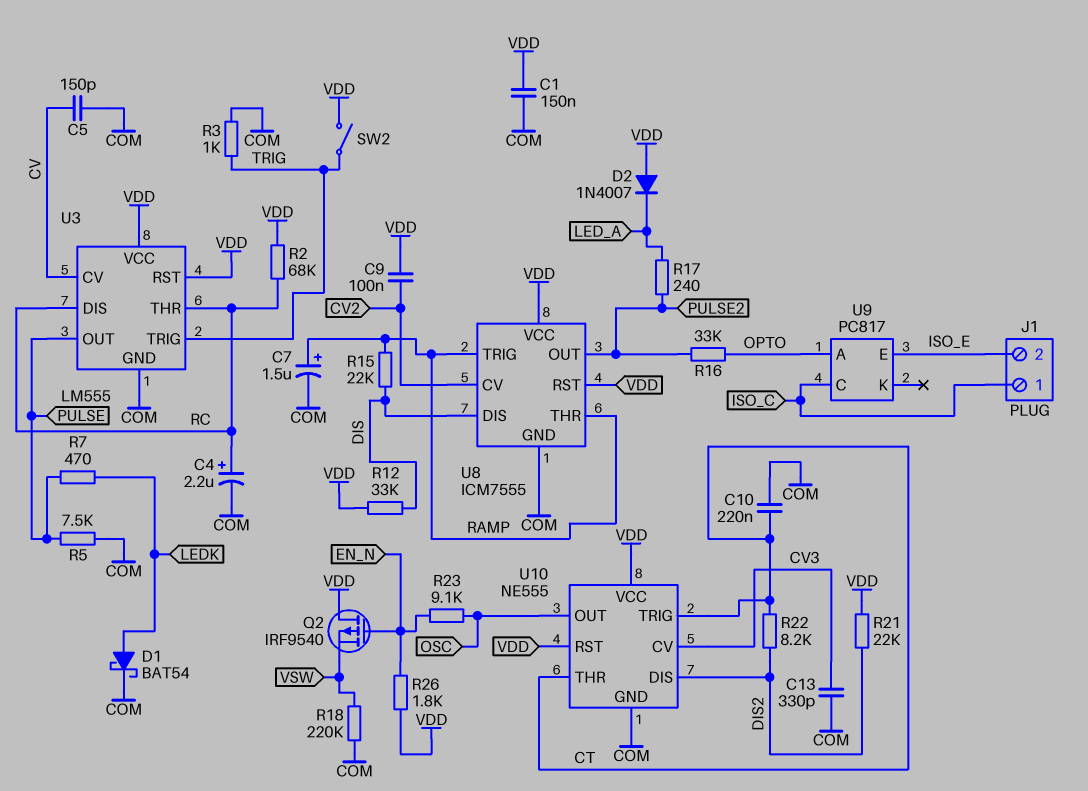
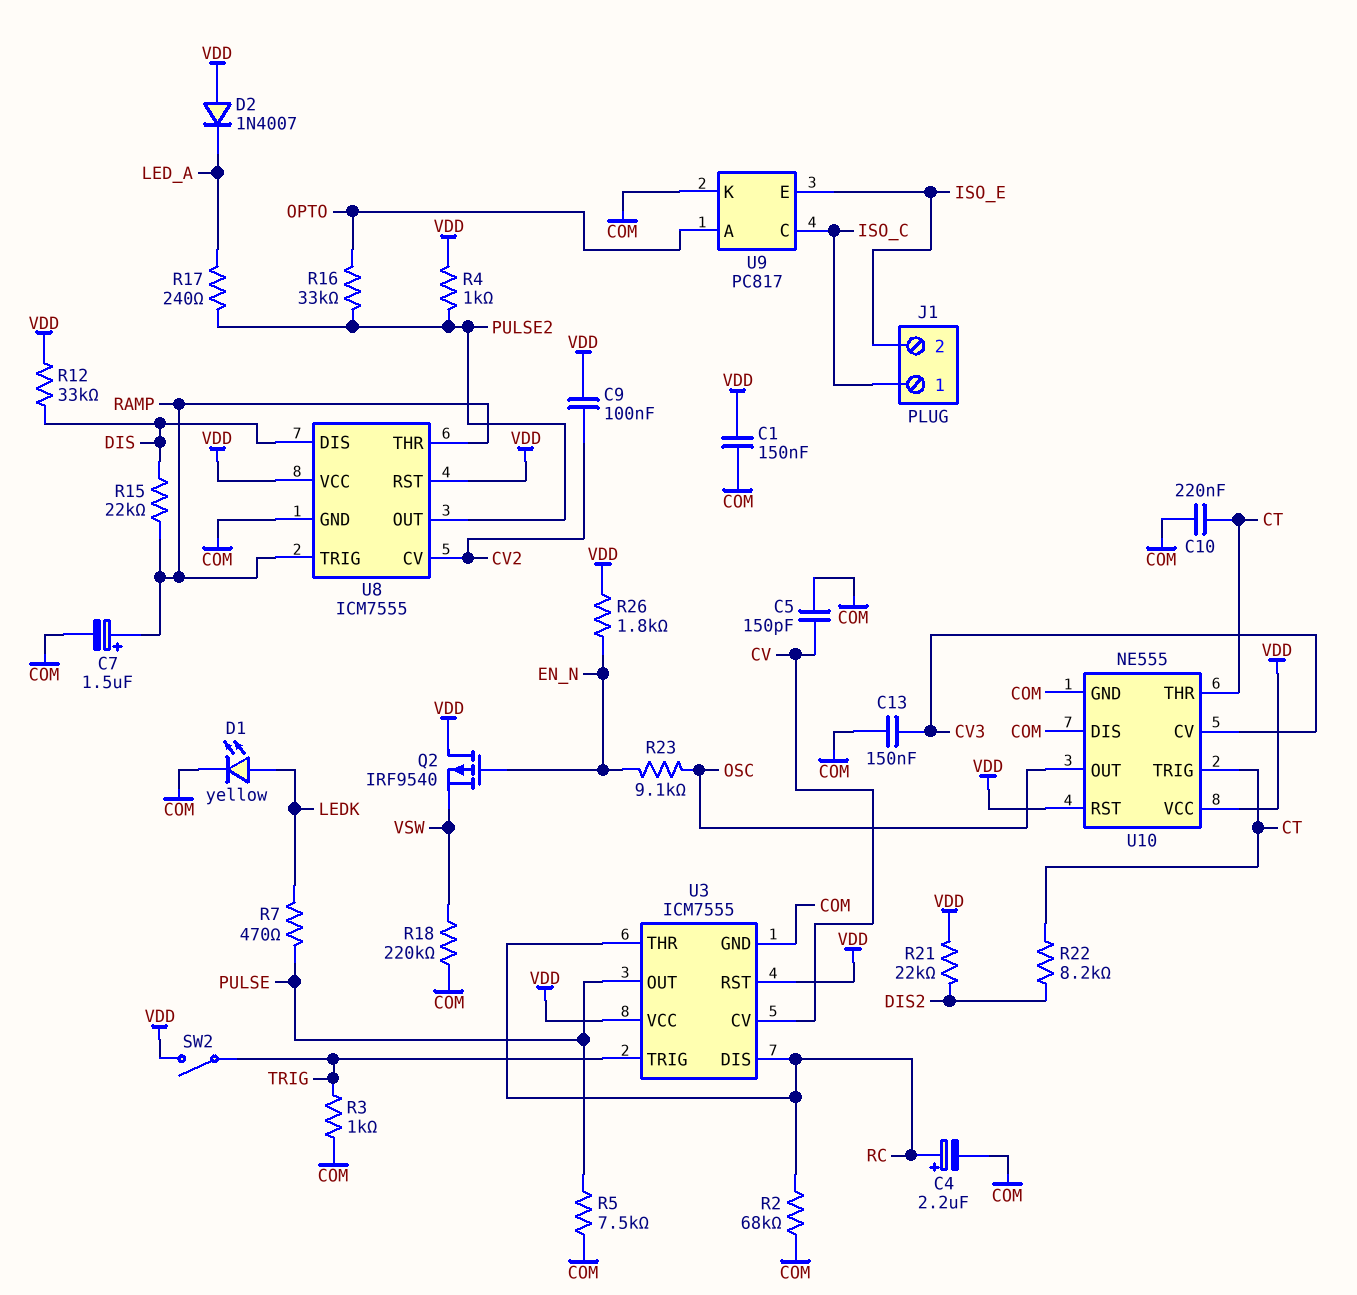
C13: 330pF (COM, CV3) -> 150nF (COM, CV3)
D1: schottky BAT54 (A LEDK, K COM) -> LED yellow (A LEDK, K COM)
R2: 68k (RC, VDD) -> 68k (COM, RC)
R4: none -> 1k (PULSE2, VDD)
U3: LM555 -> ICM7555
U9 pin K: none -> COM
U10 pin DIS: DIS2 -> COM

